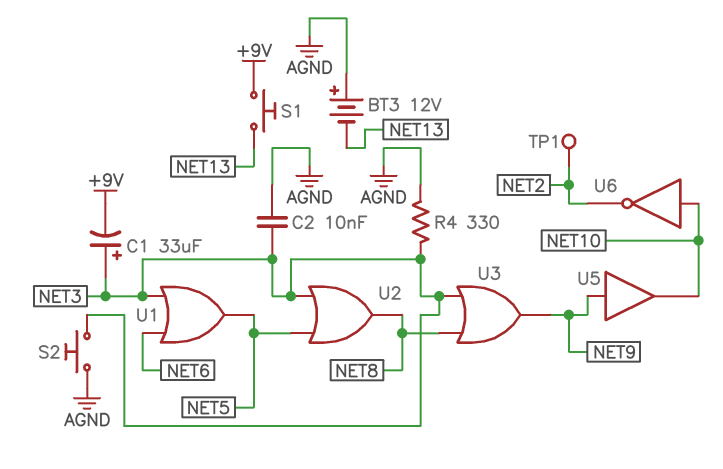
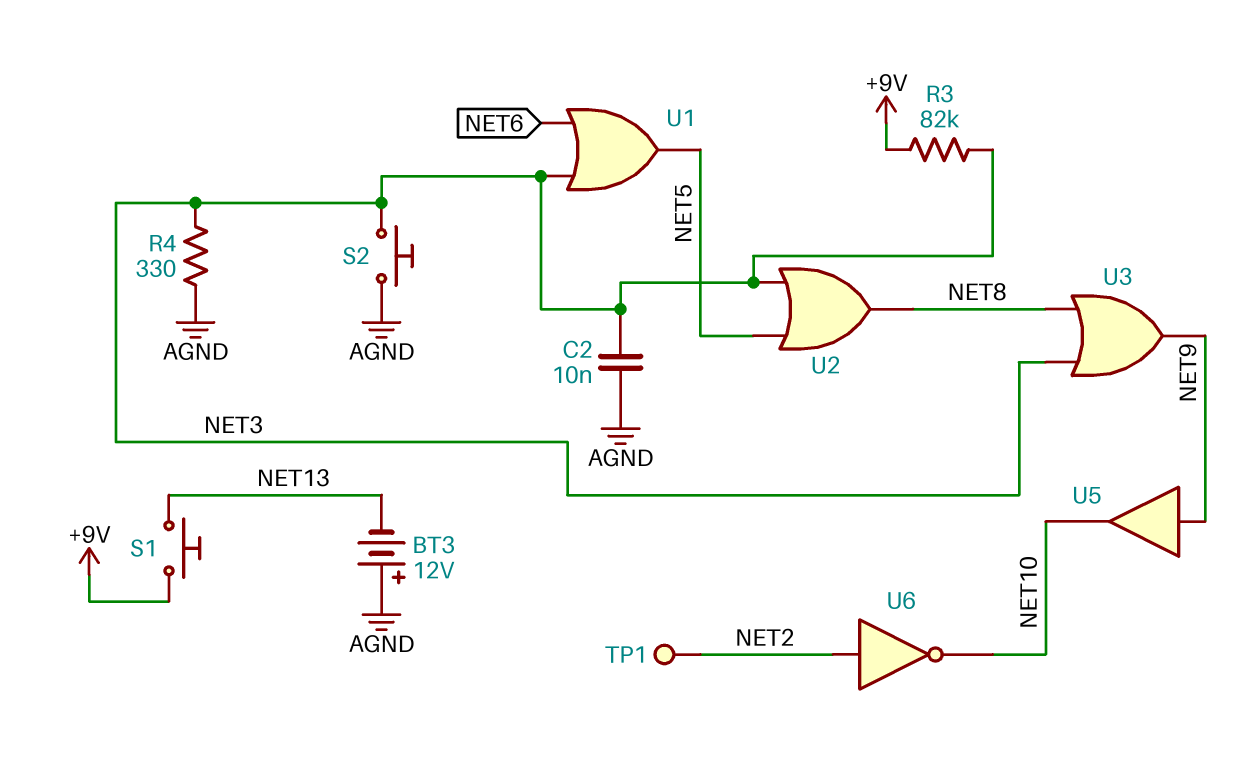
C1: 33uF (plus NET3, minus +9V) -> none
R3: none -> 82k (+9V, NET3)
U6: NOT (in NET10, out NET2) -> NOT (in NET2, out NET10)

